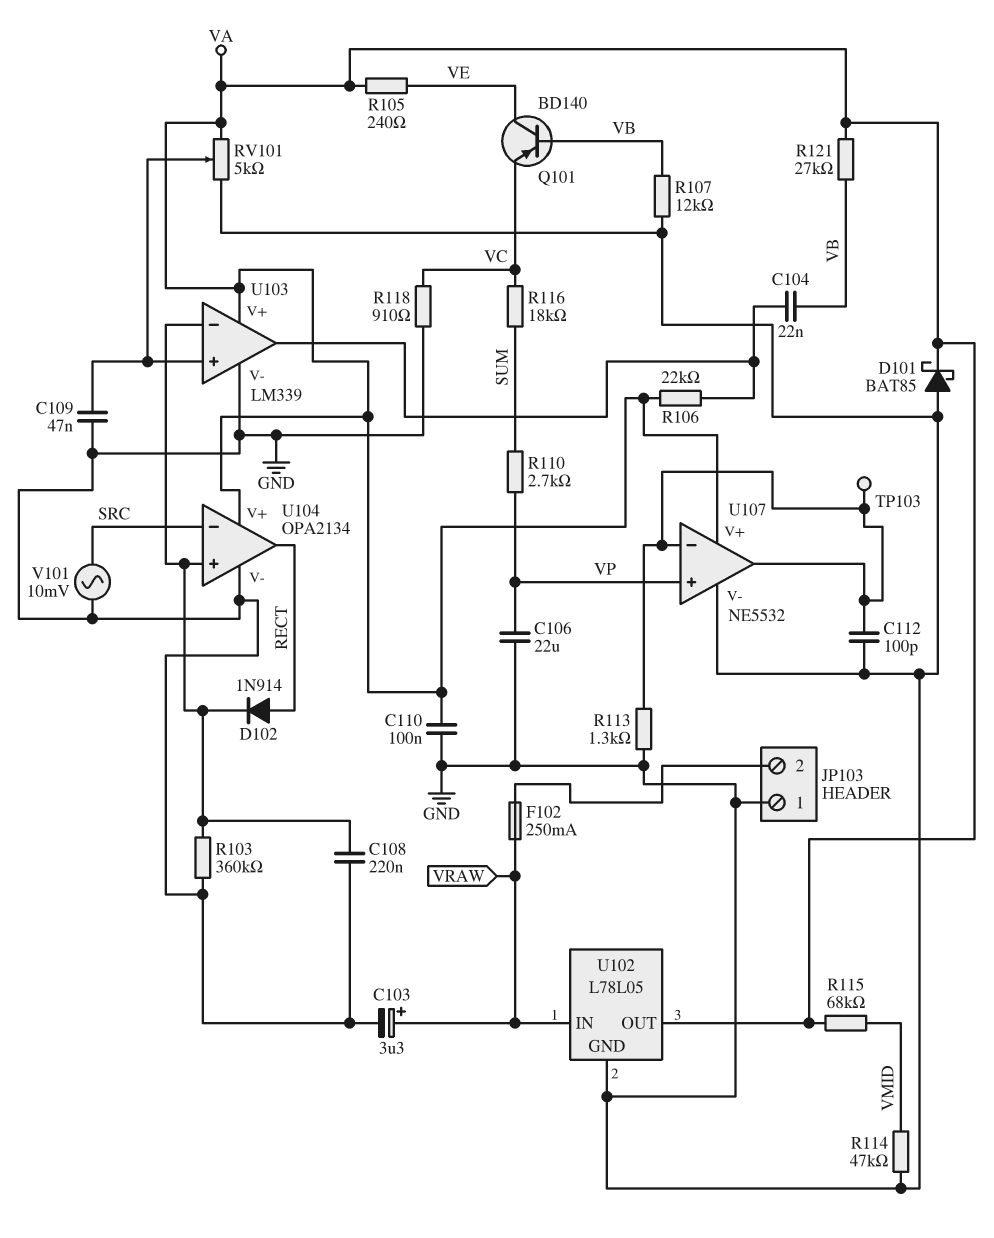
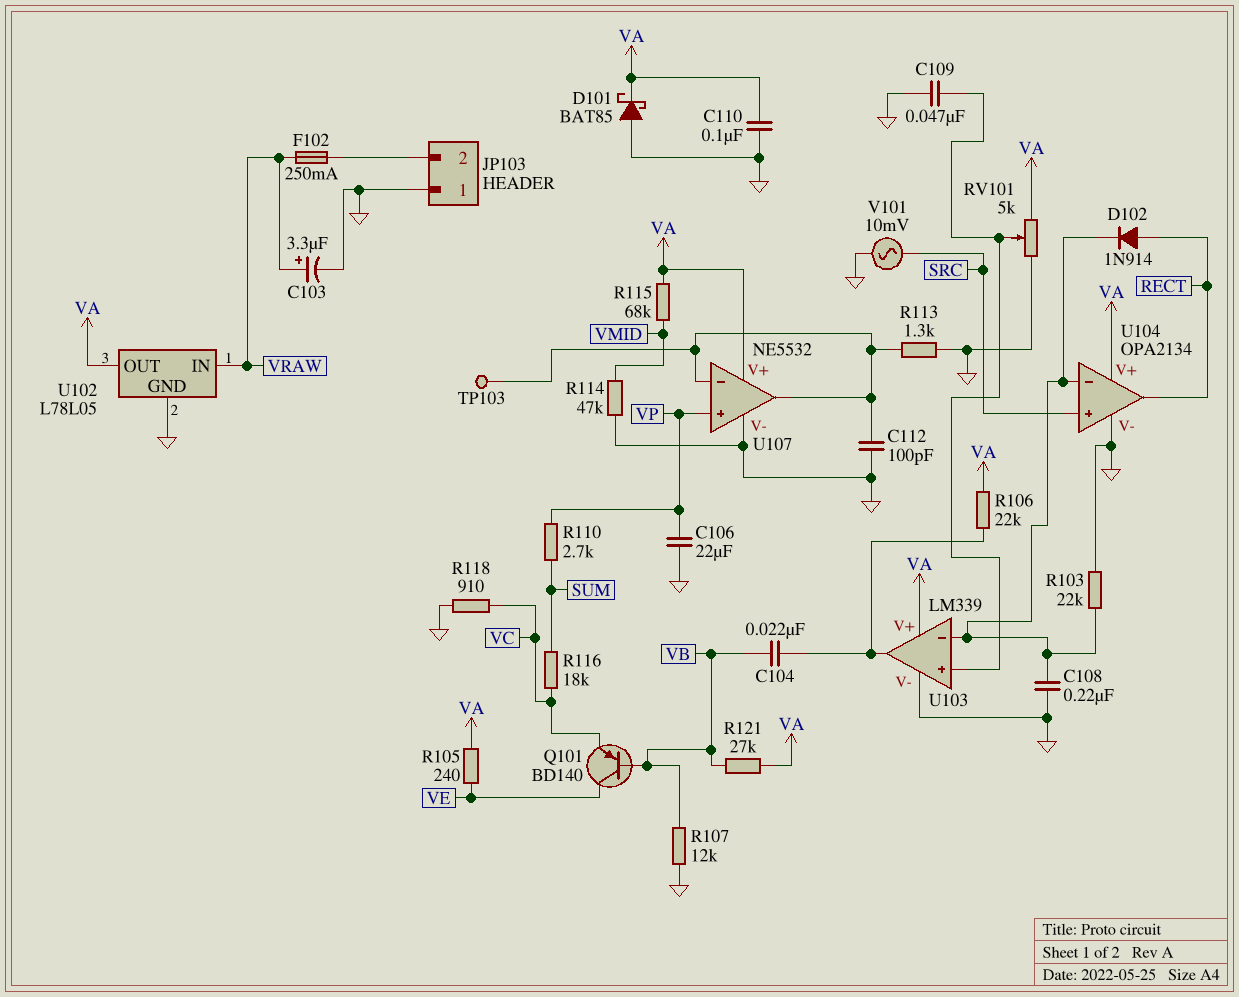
R103: 360k (GND, U103/in-) -> 22k (GND, U103/in-)
U104 pin in+: U103/in- -> SRC
U104 pin in-: SRC -> U103/in-

